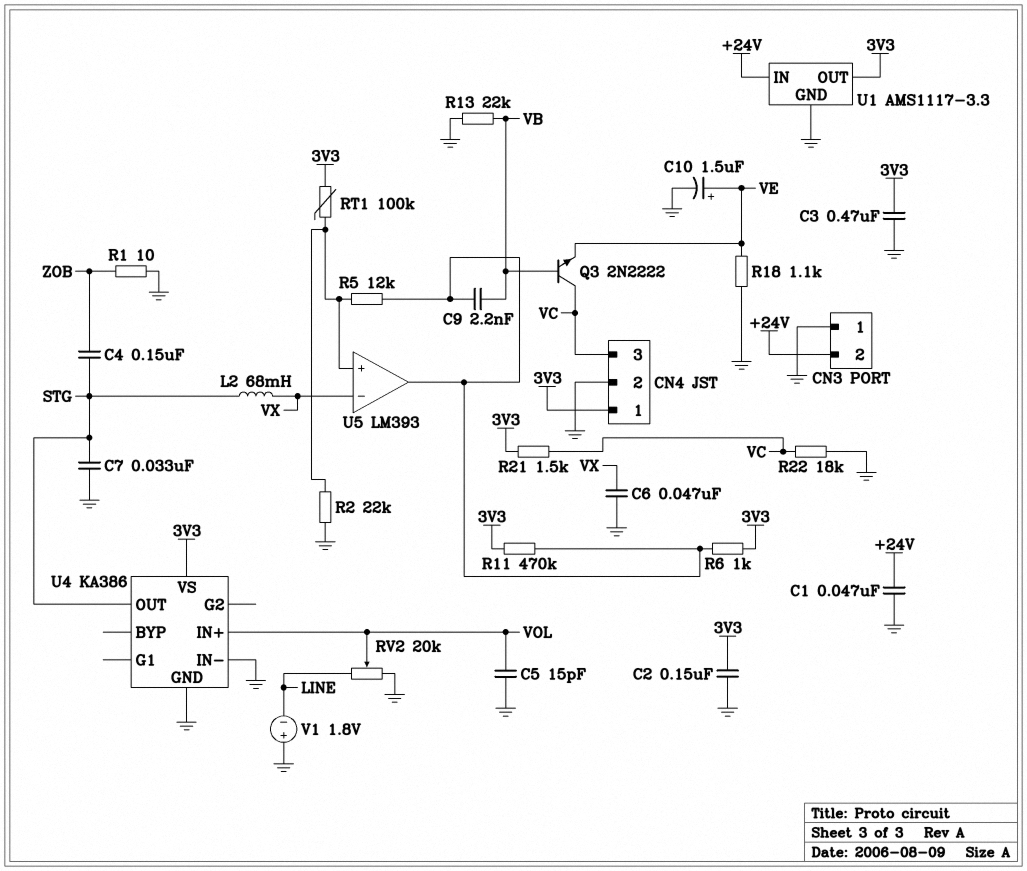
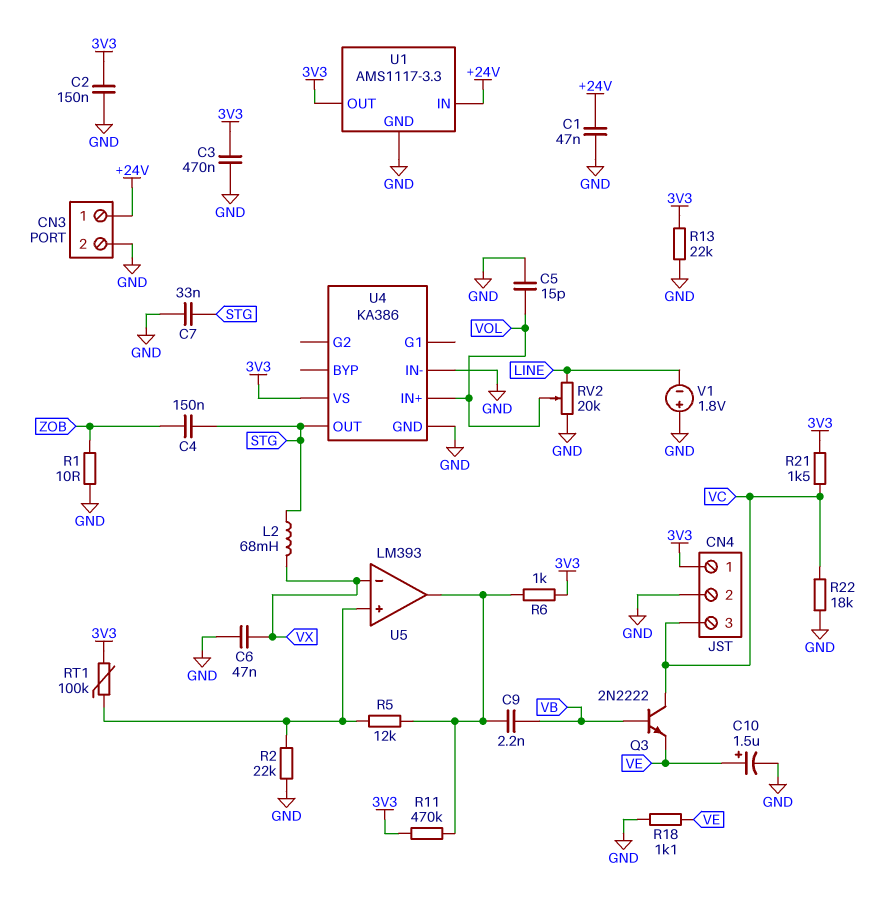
CN3 pin 1: GND -> +24V
CN3 pin 2: +24V -> GND
R13: 22k (GND, VB) -> 22k (3V3, GND)

